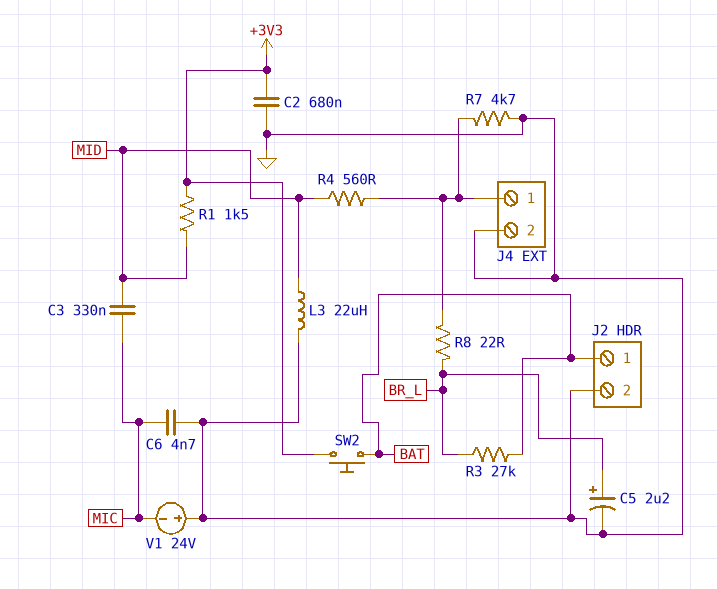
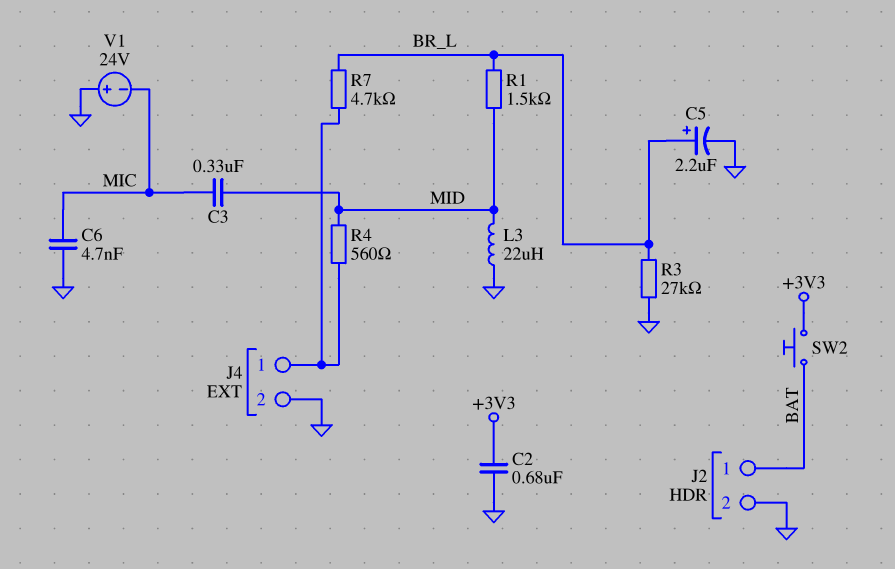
R1: 1.5k (+3V3, MID) -> 1.5k (BR_L, MID)
R3: 27k (BAT, BR_L) -> 27k (BR_L, GND)
R7: 4.7k (GND, J4/1) -> 4.7k (BR_L, J4/1)
R8: 22 (BR_L, J4/1) -> none

